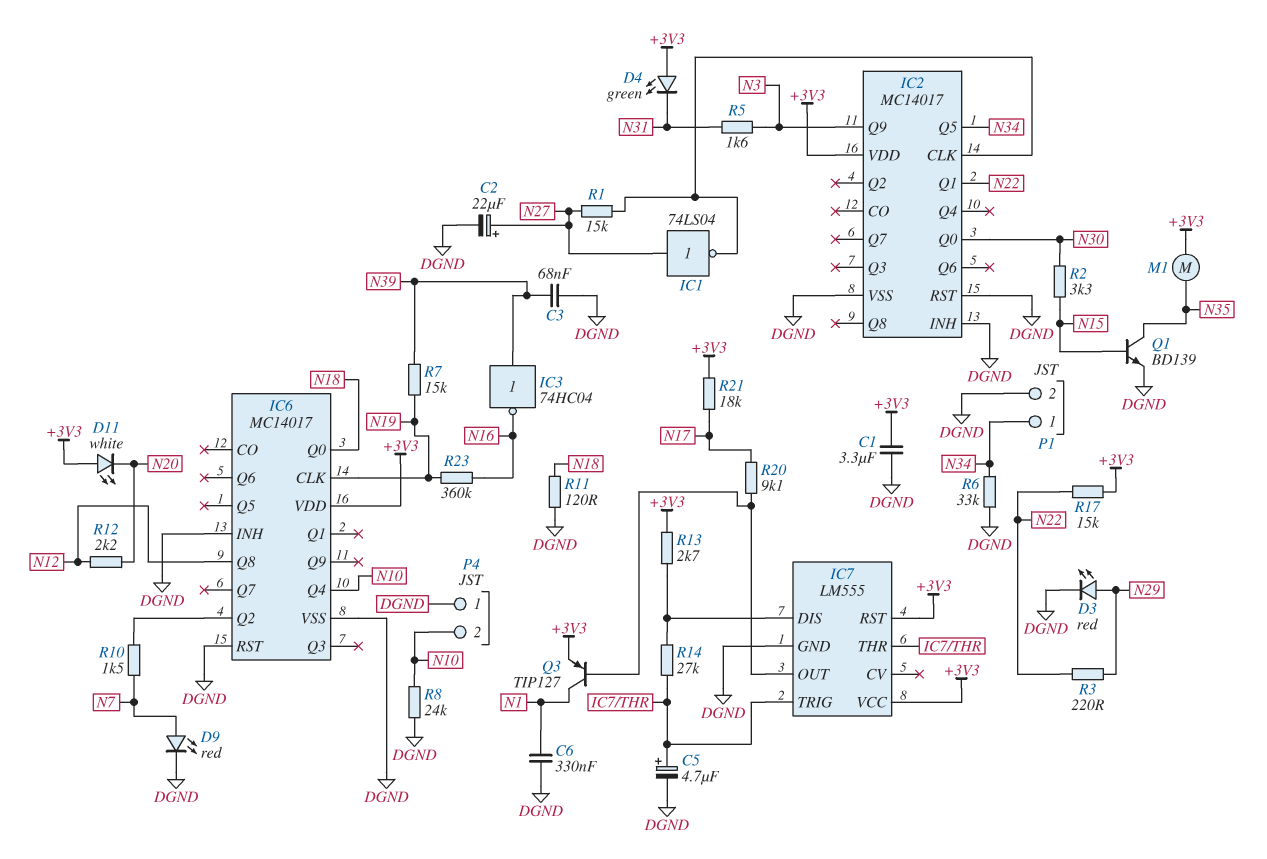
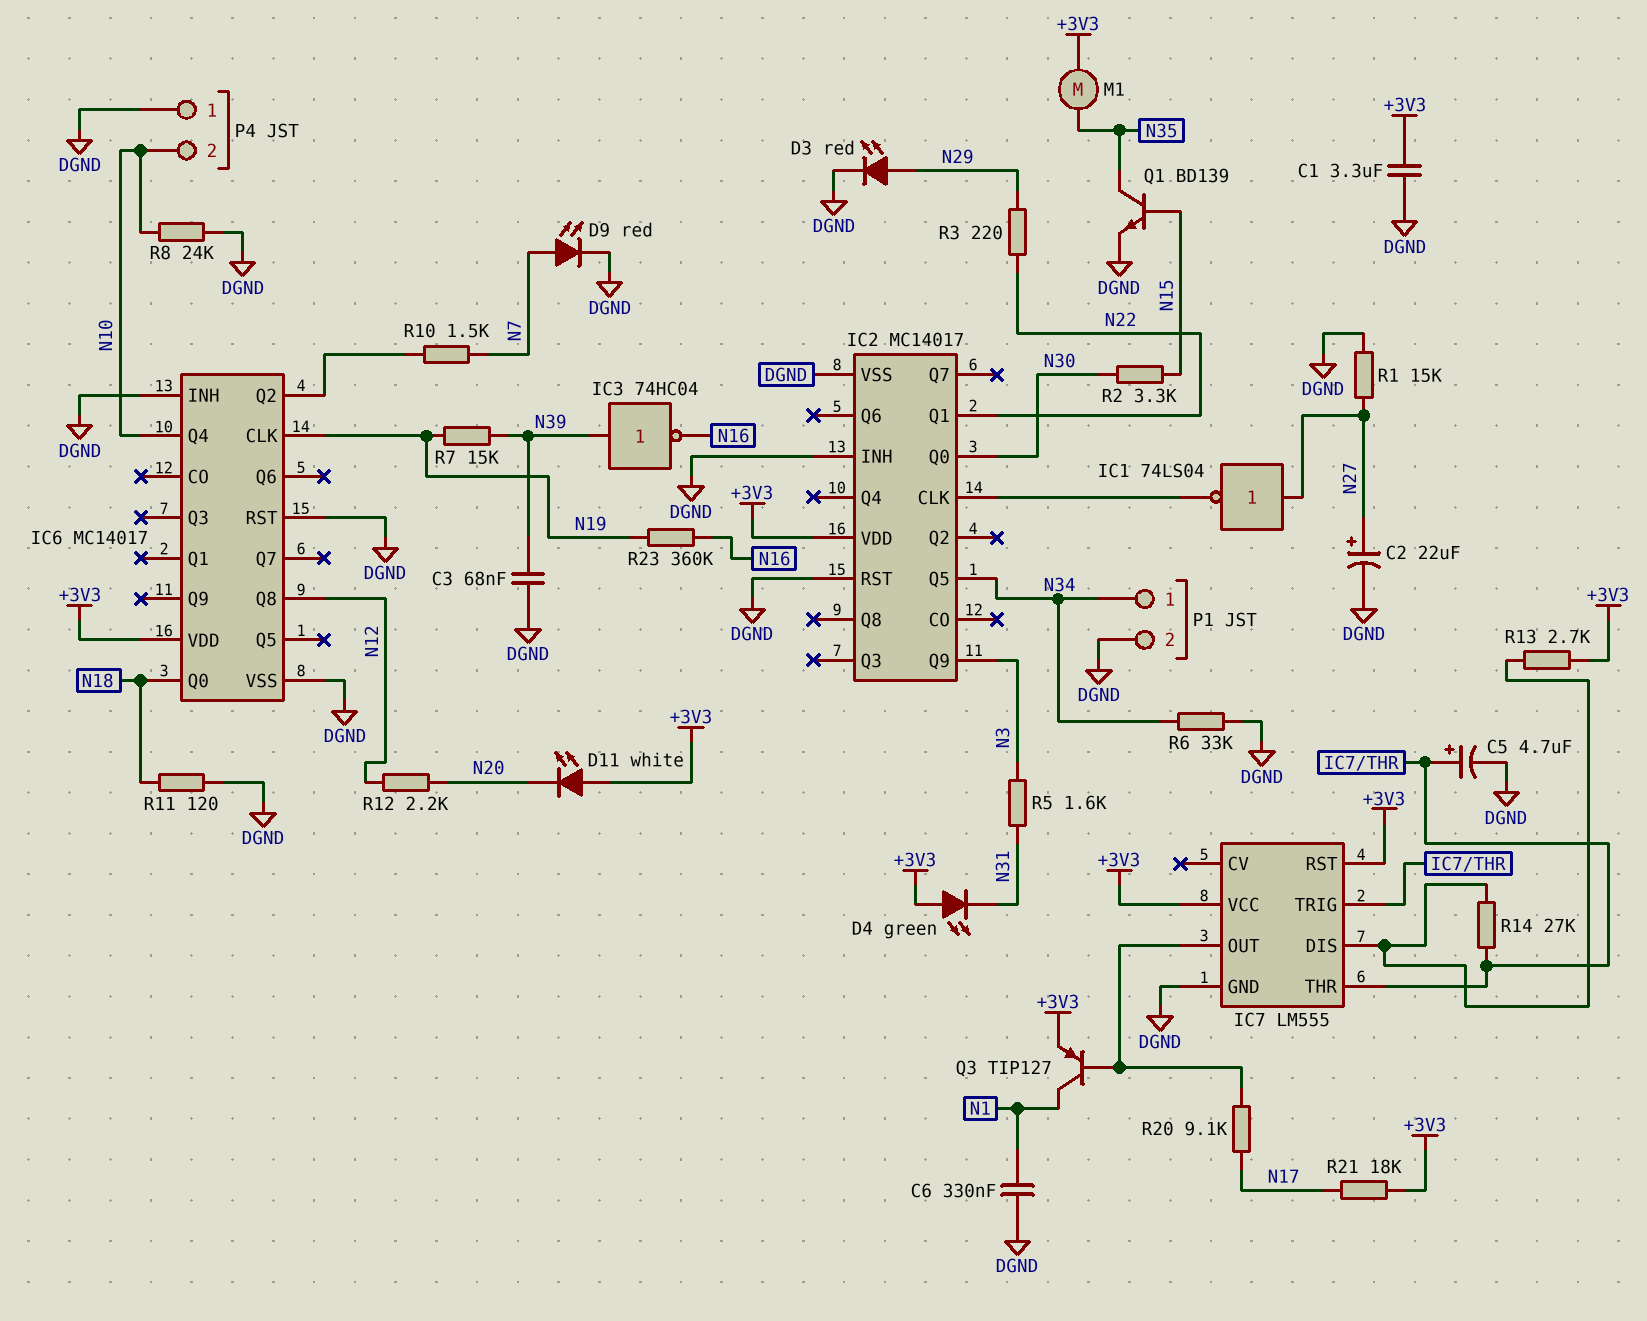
R1: 15k (IC2/CLK, N27) -> 15k (DGND, N27)
R17: 15k (+3V3, N22) -> none

